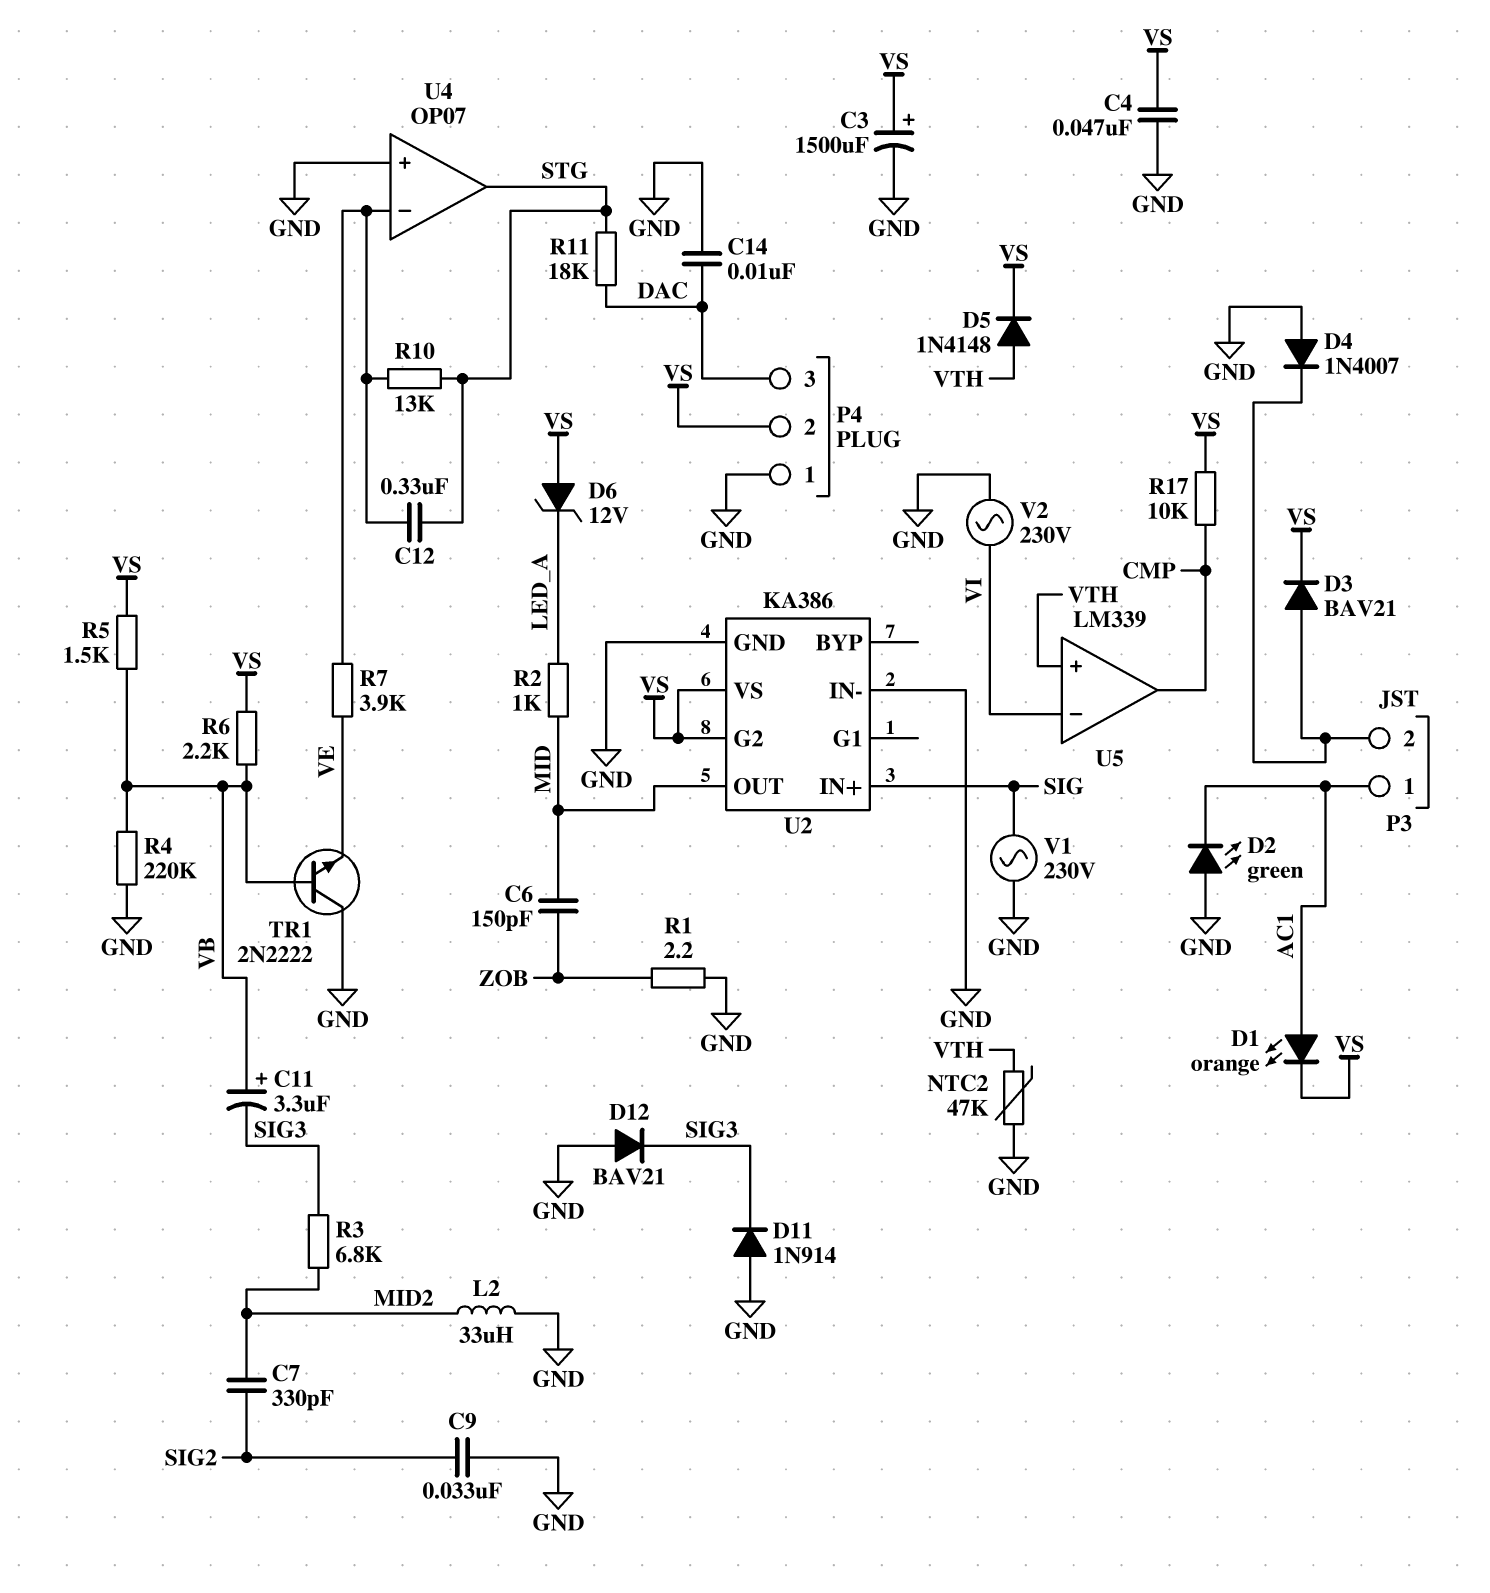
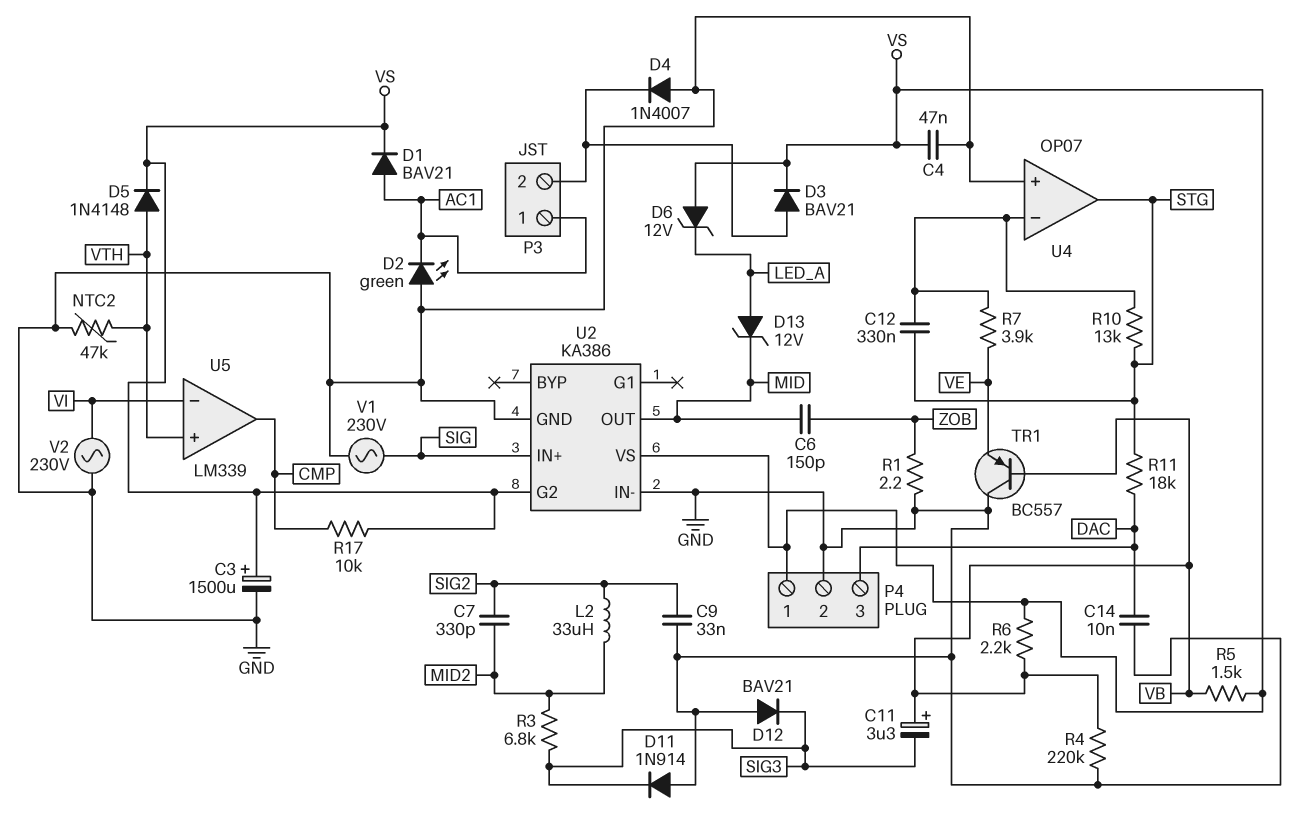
D1: LED orange (A AC1, K VS) -> diode BAV21 (A AC1, K VS)
D13: none -> zener 12V (A LED_A, K MID)
L2: 33uH (GND, MID2) -> 33uH (MID2, SIG2)
P4 pin 1: GND -> VS
P4 pin 2: VS -> GND
R2: 1k (LED_A, MID) -> none
TR1: NPN 2N2222 (B VB, C GND, E VE) -> PNP BC557 (B VB, C GND, E VE)

